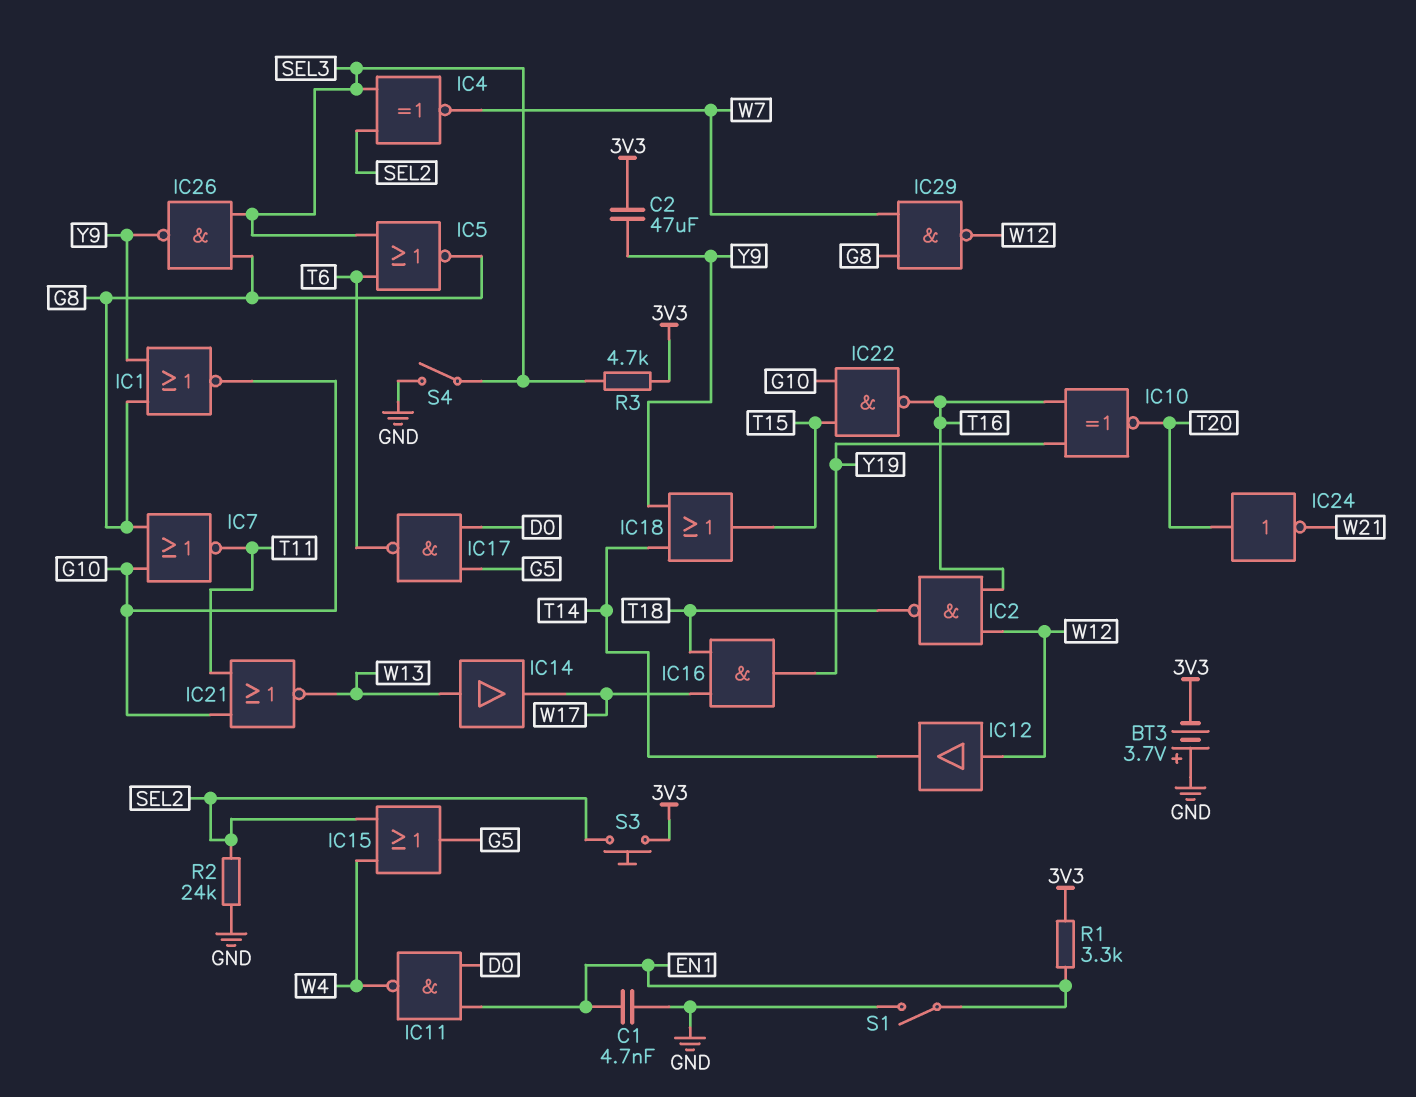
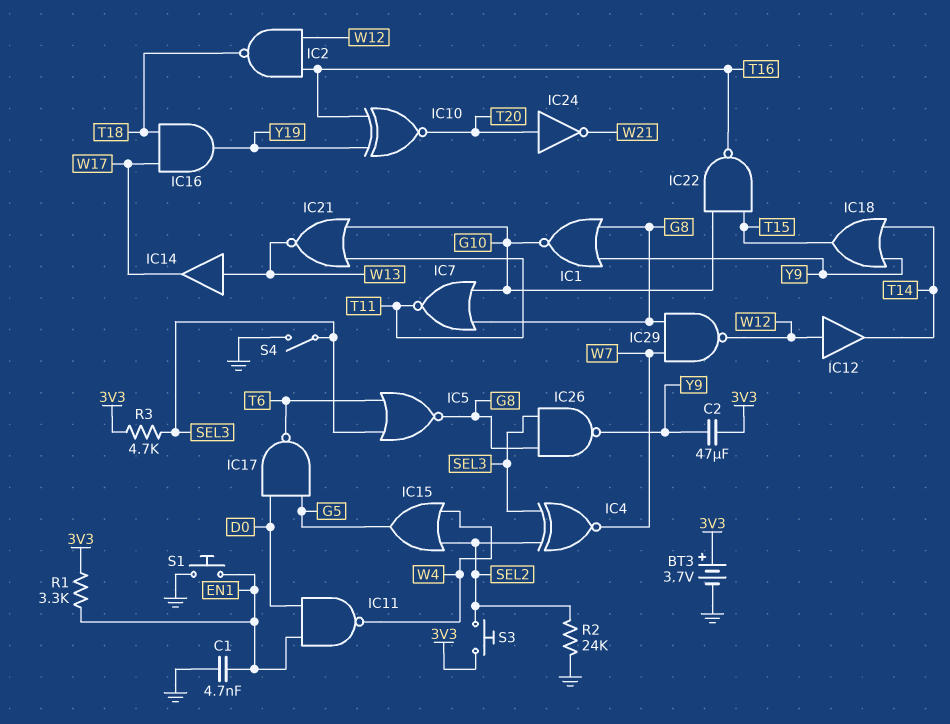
BT3: 3.7V (plus GND, minus 3V3) -> 3.7V (plus 3V3, minus GND)
S1: switch (EN1, GND) -> button (EN1, GND)

